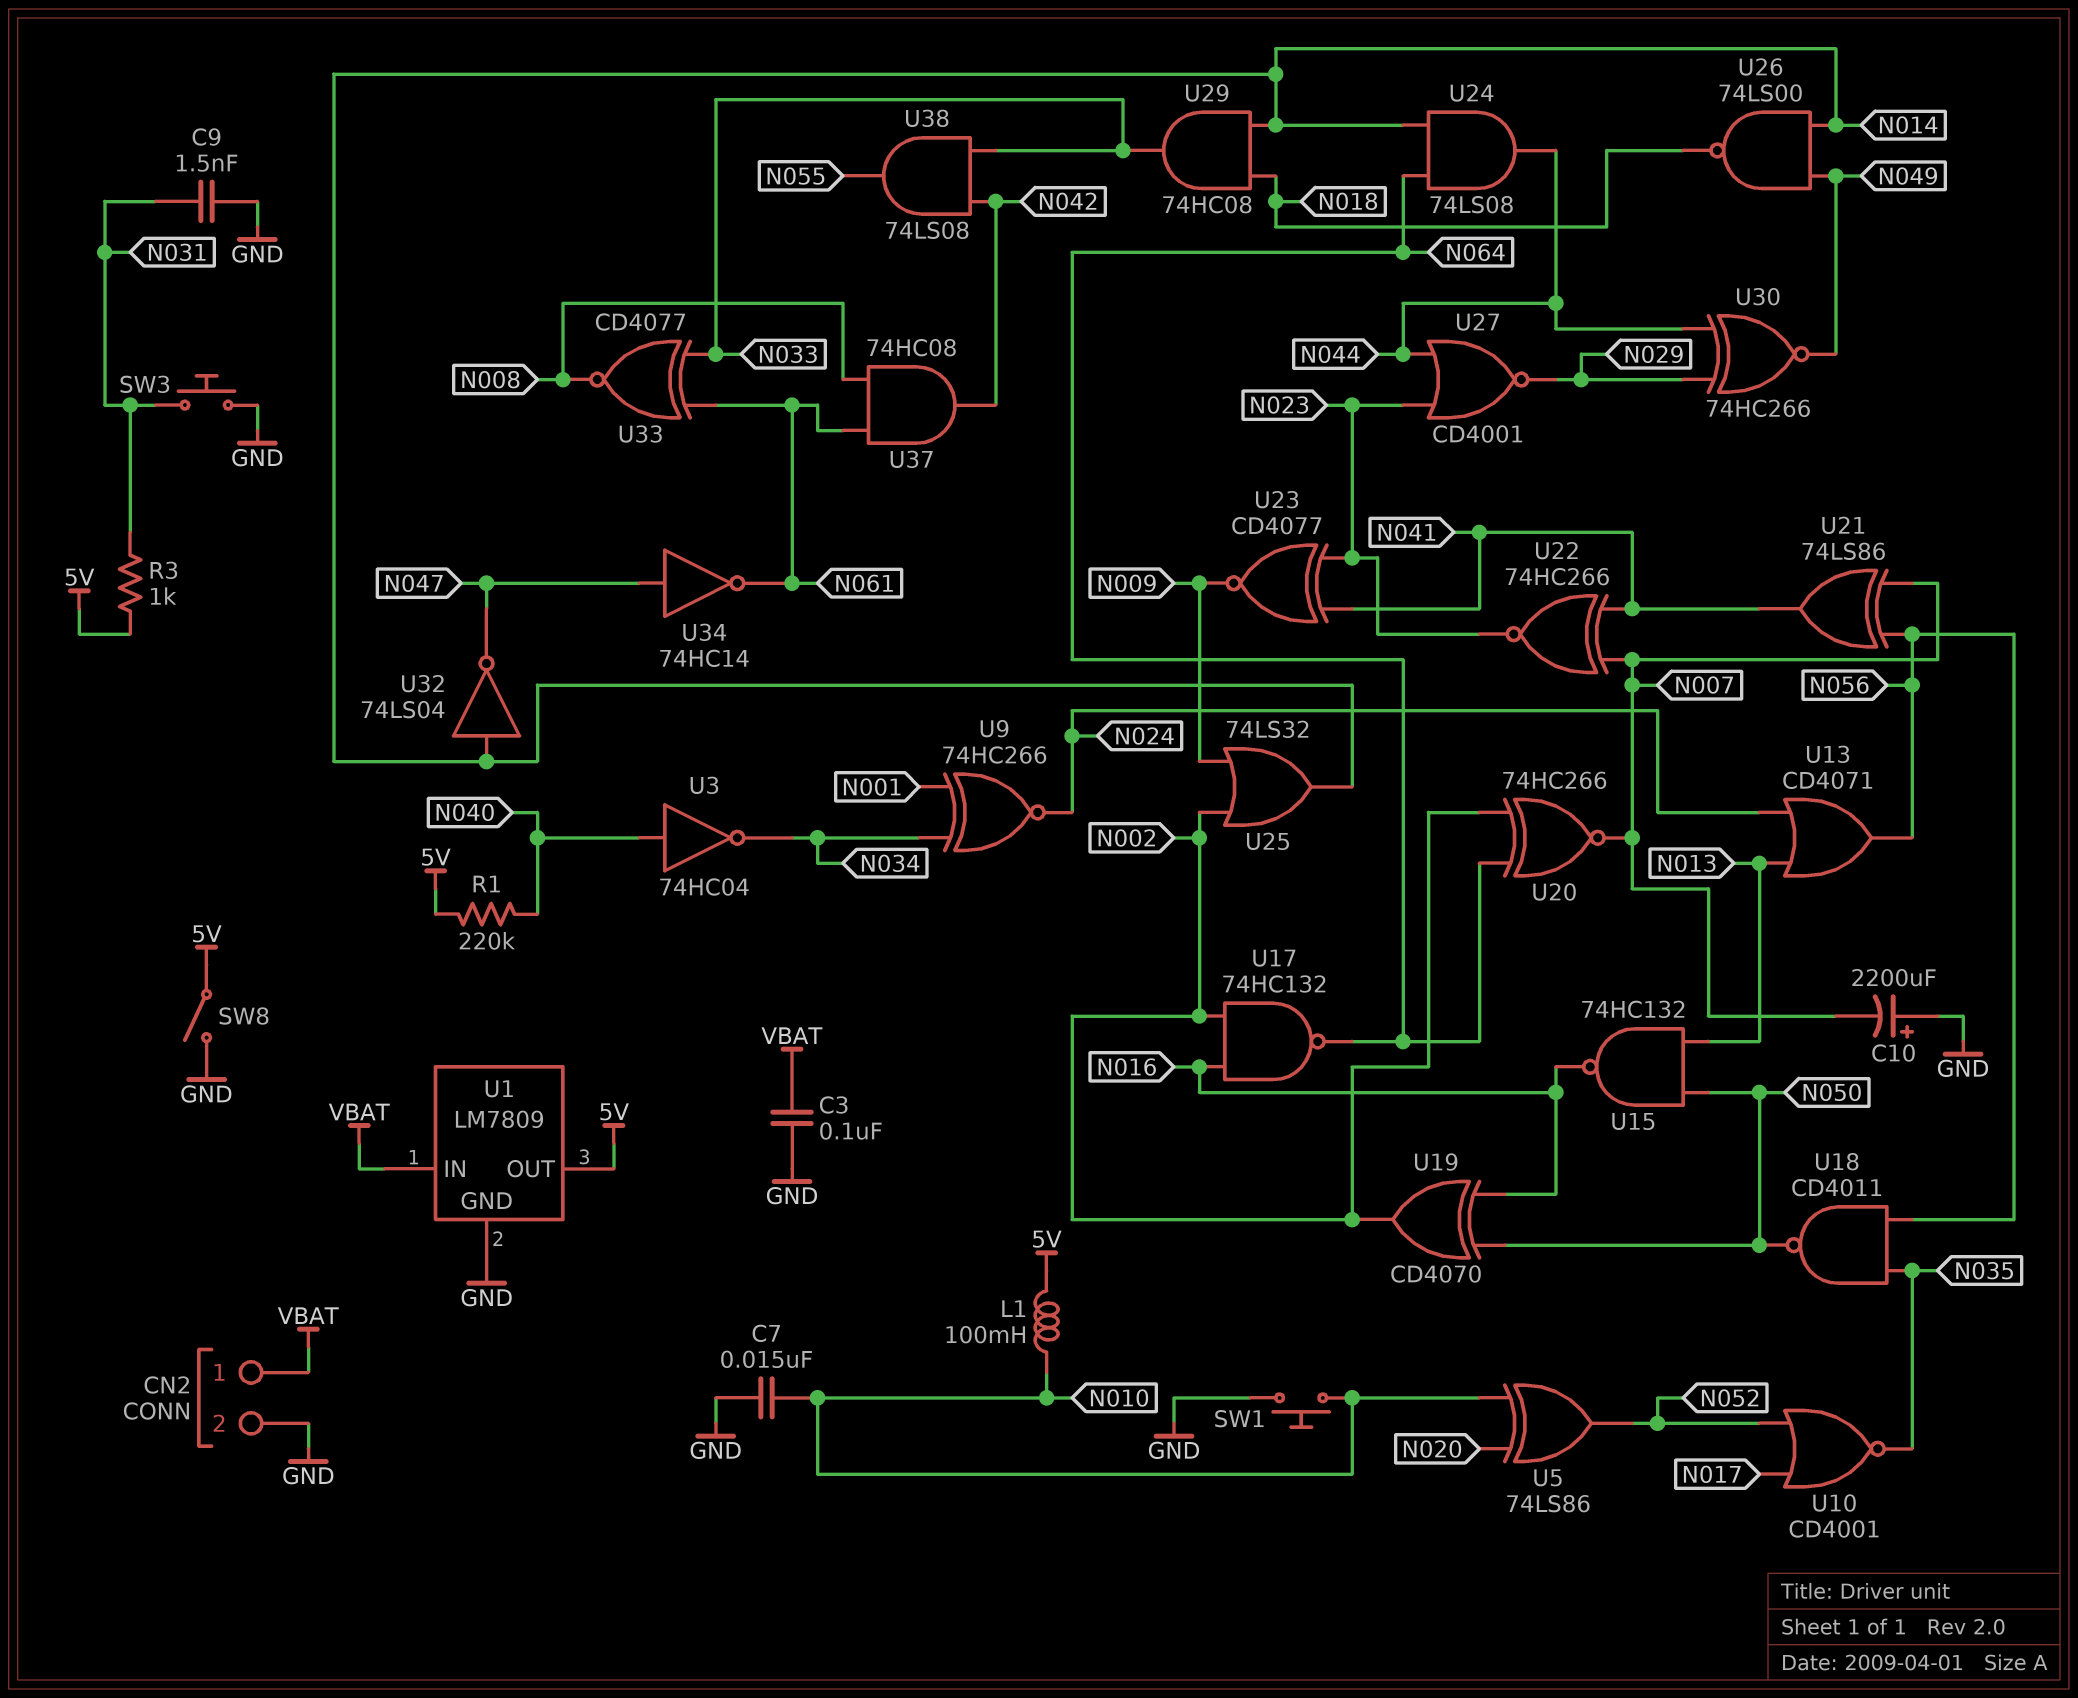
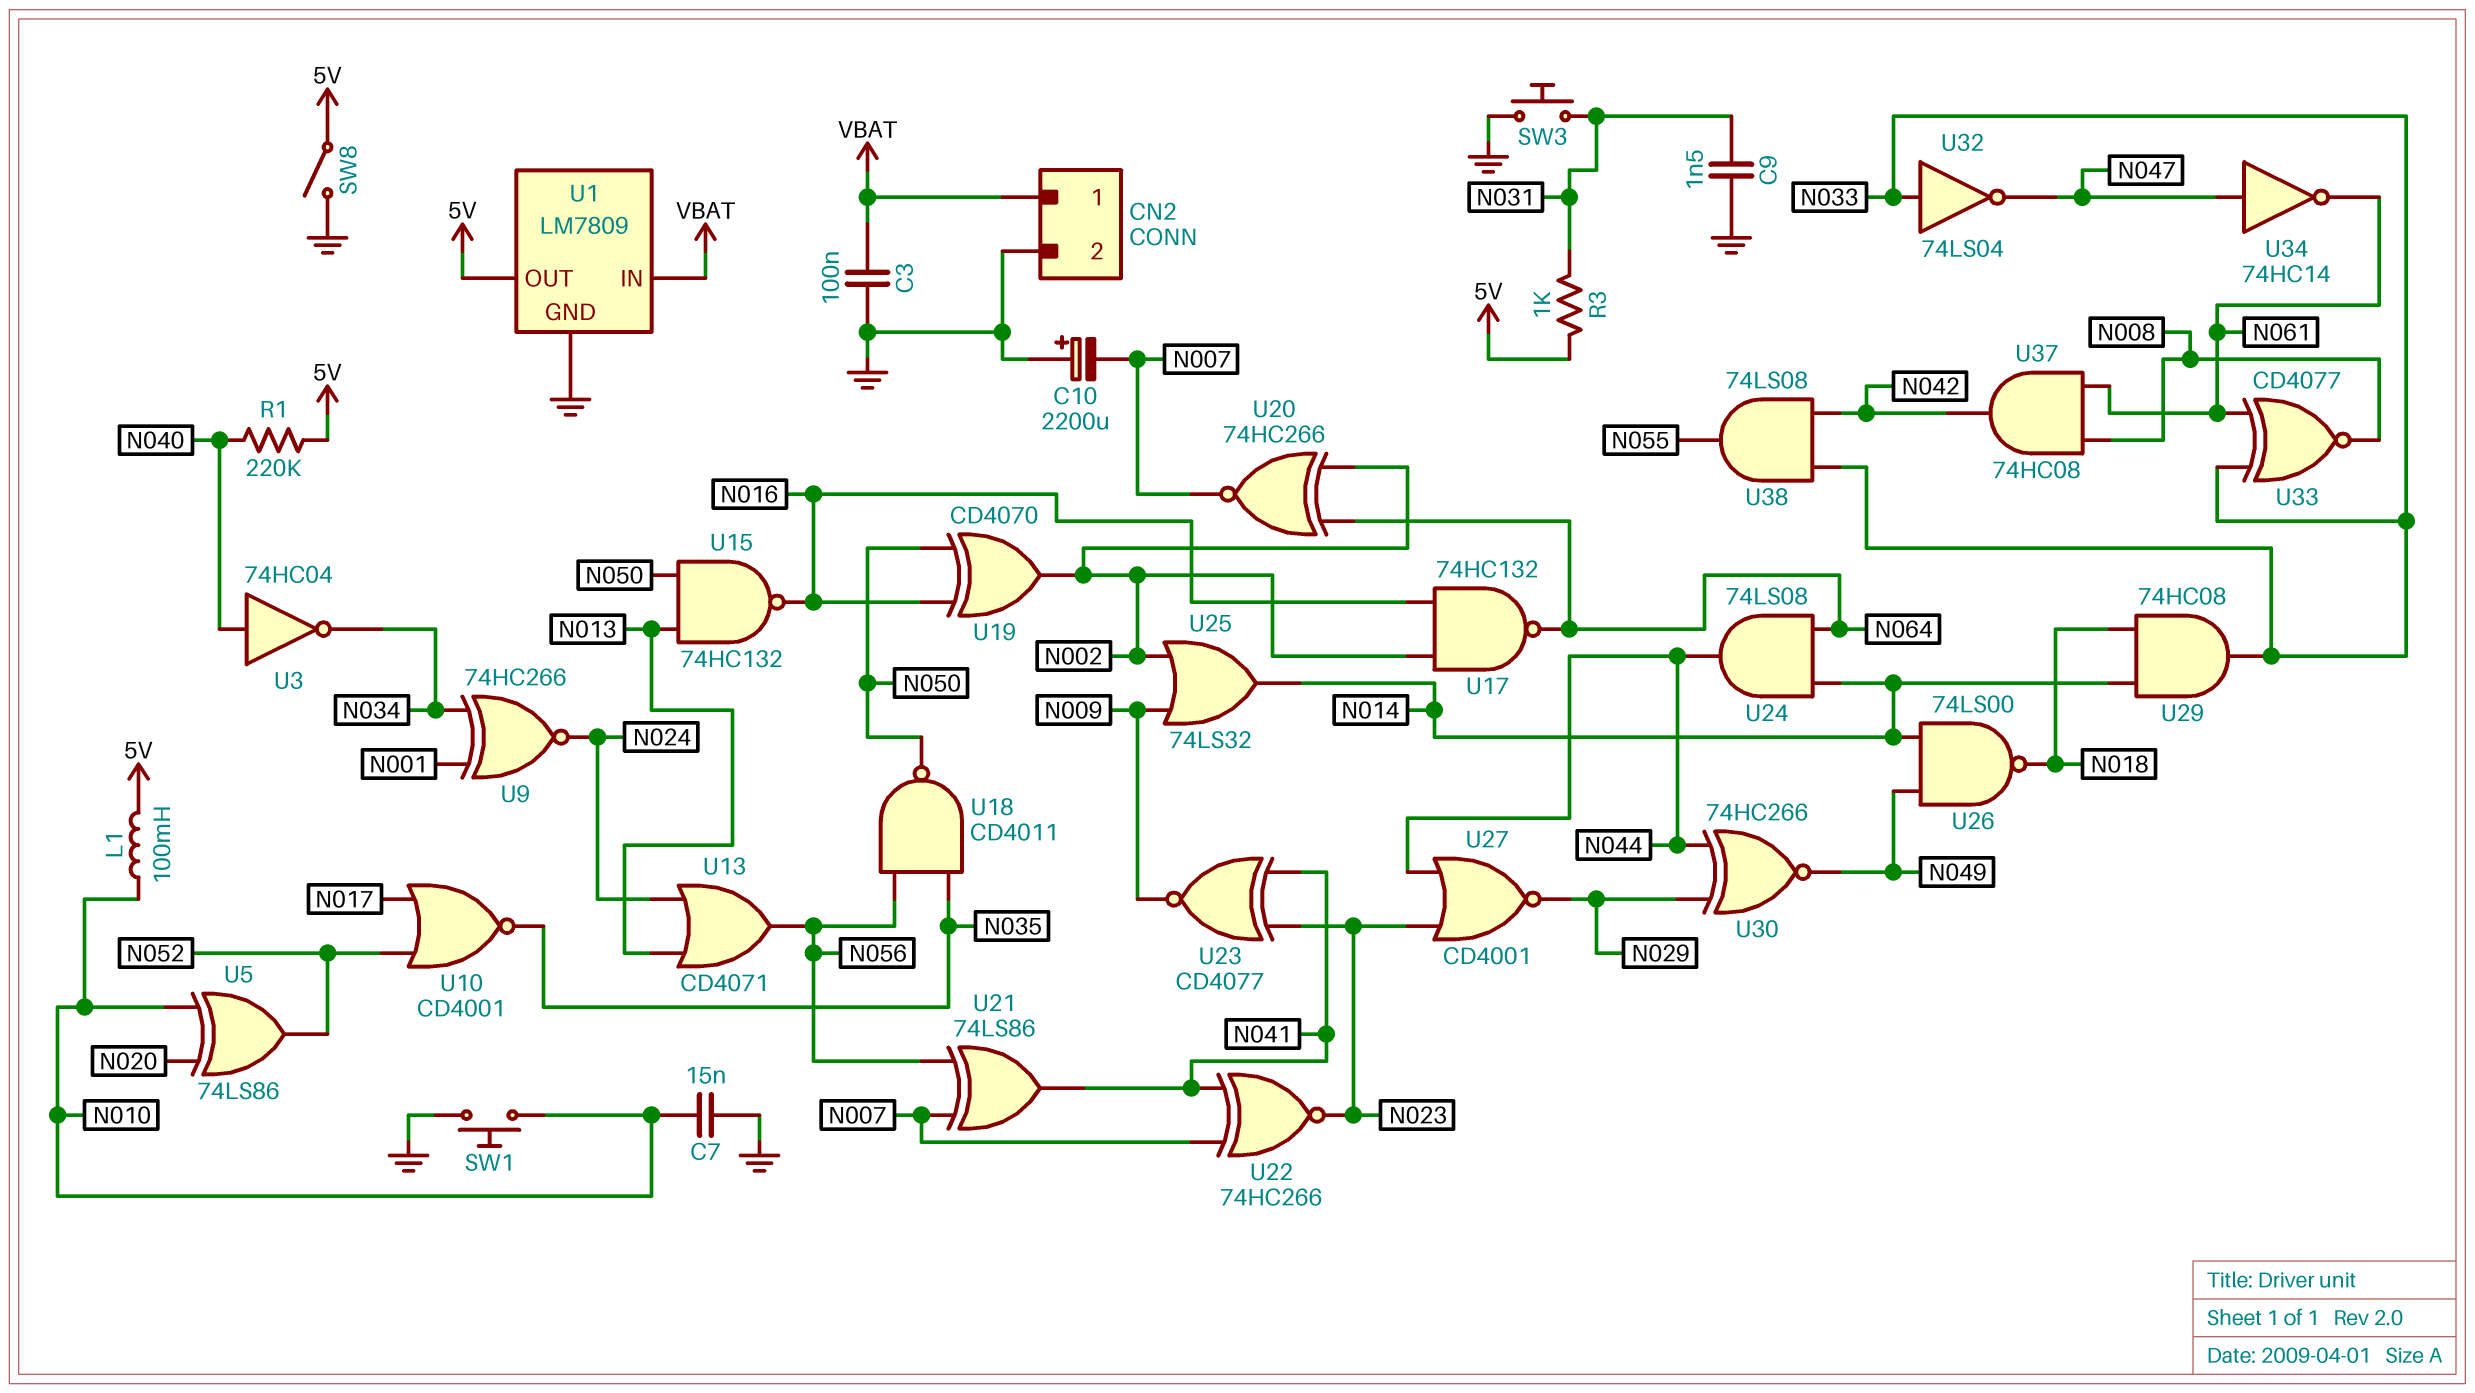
U32: NOT 74LS04 (in N014, out N047) -> NOT 74LS04 (in N033, out N047)

